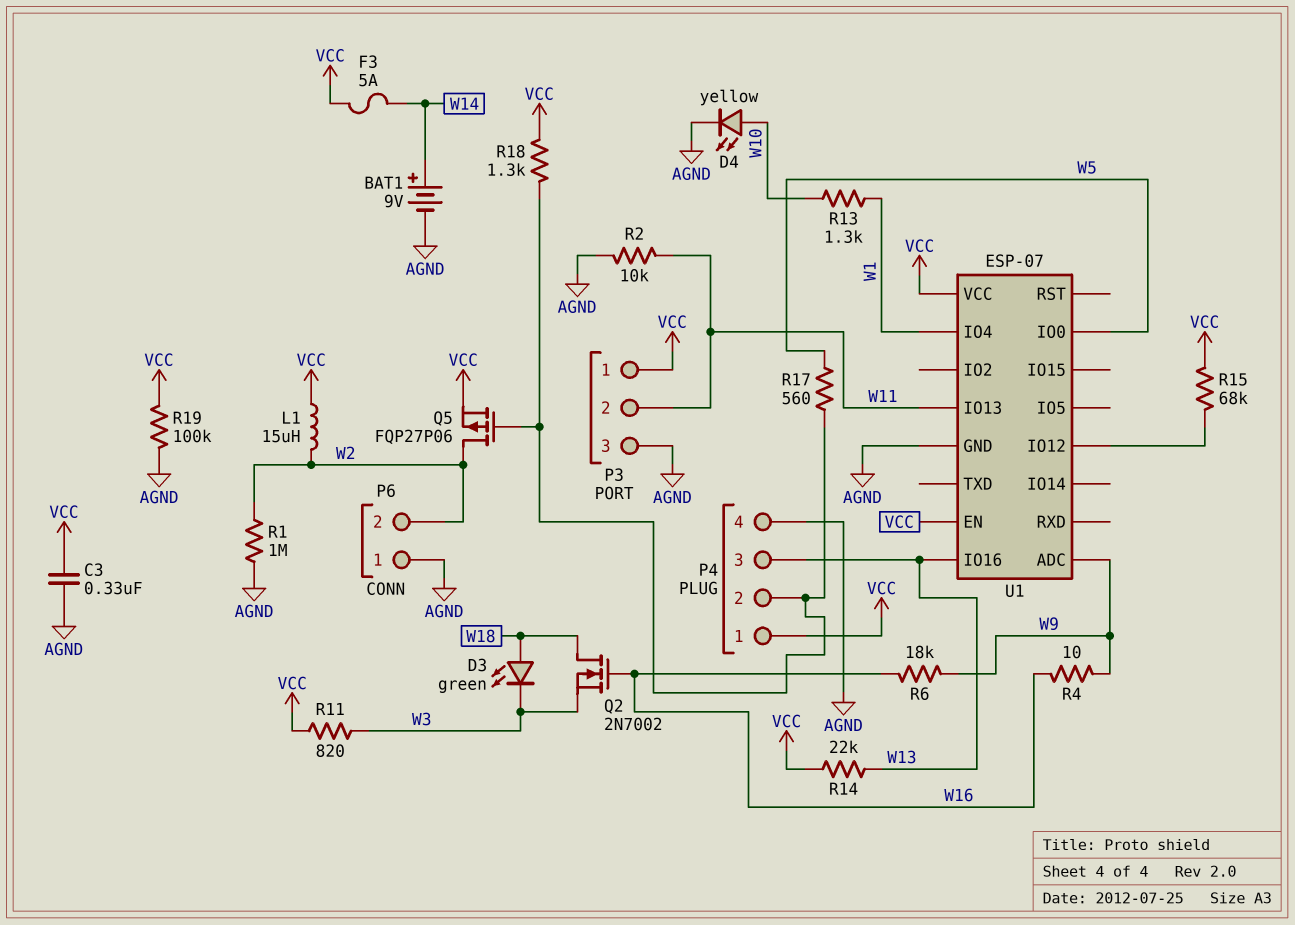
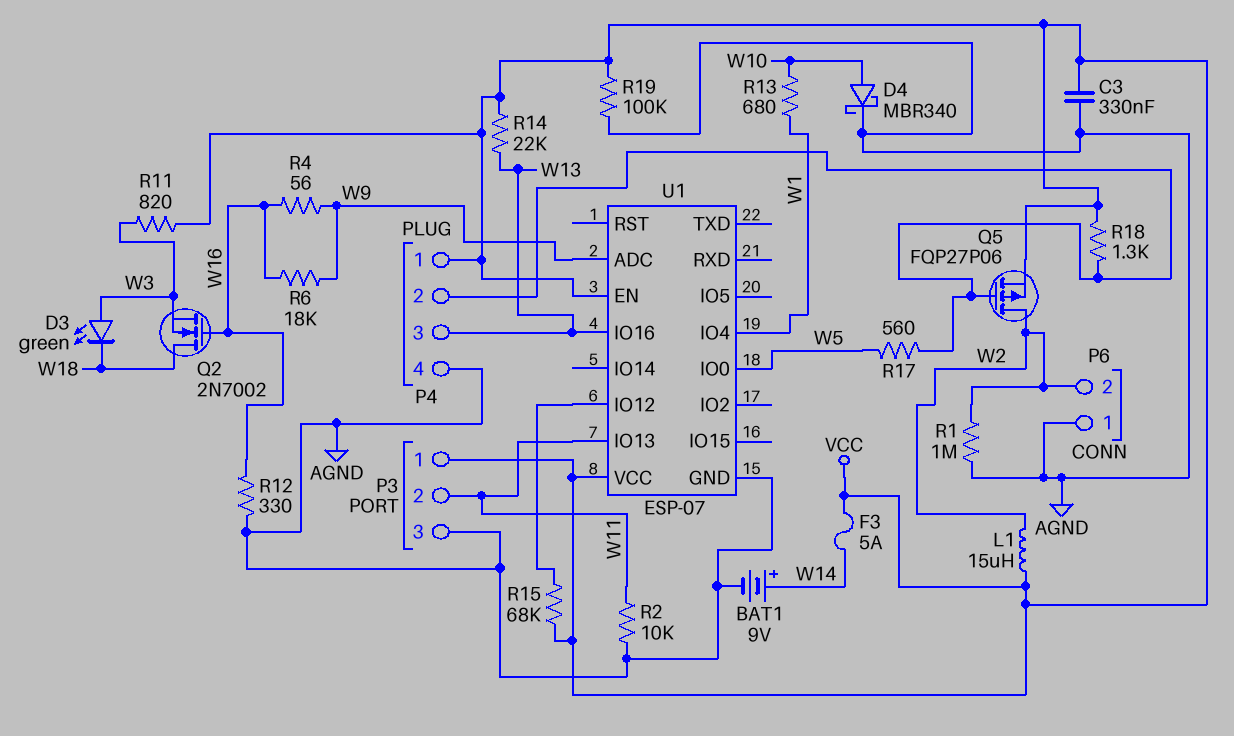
D3: LED green (A W18, K W3) -> LED green (A W3, K W18)
D4: LED yellow (A W10, K AGND) -> schottky MBR340 (A W10, K AGND)
R4: 10 (W9, W16) -> 56 (W9, W16)
R12: none -> 330 (AGND, W16)
R13: 1.3k (W1, W10) -> 680 (W1, W10)

